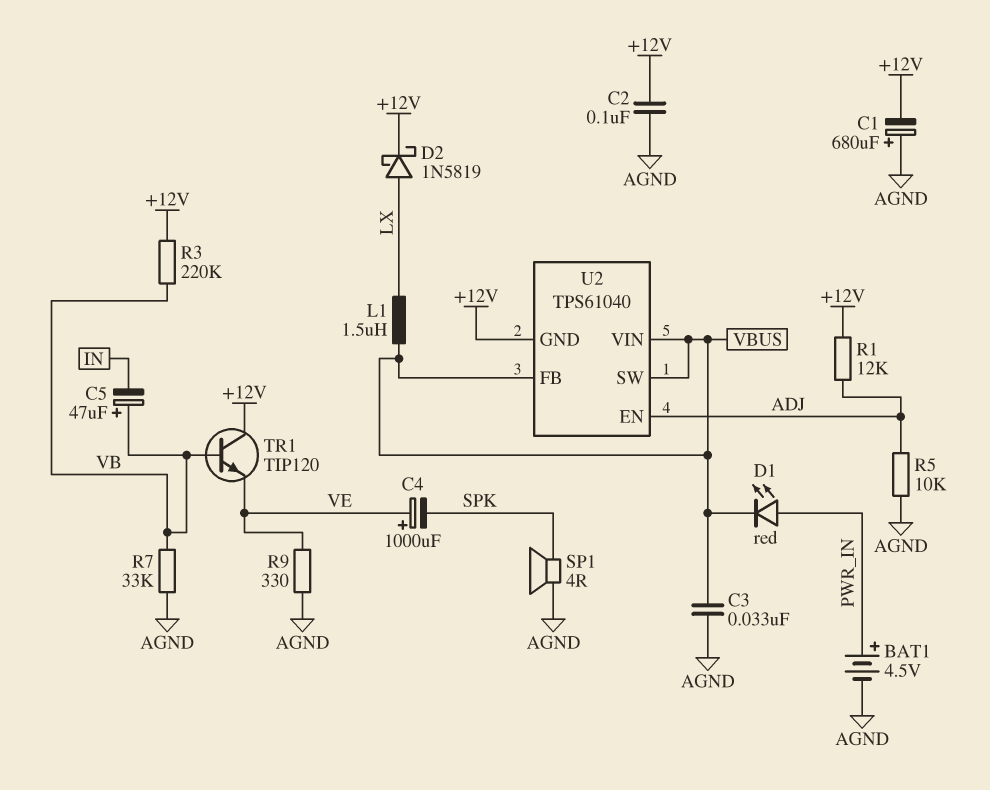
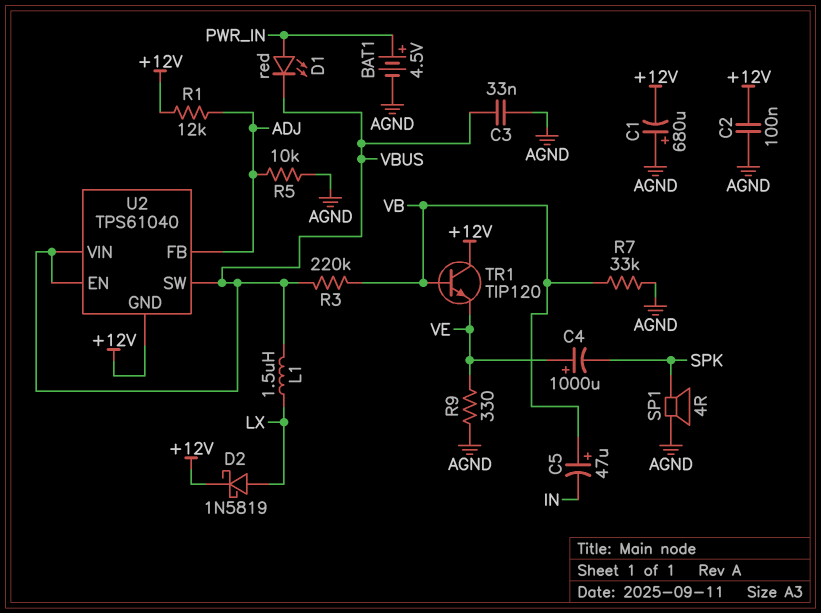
R3: 220k (+12V, VB) -> 220k (VB, VBUS)
U2 pin EN: ADJ -> VBUS
U2 pin FB: VBUS -> ADJ

